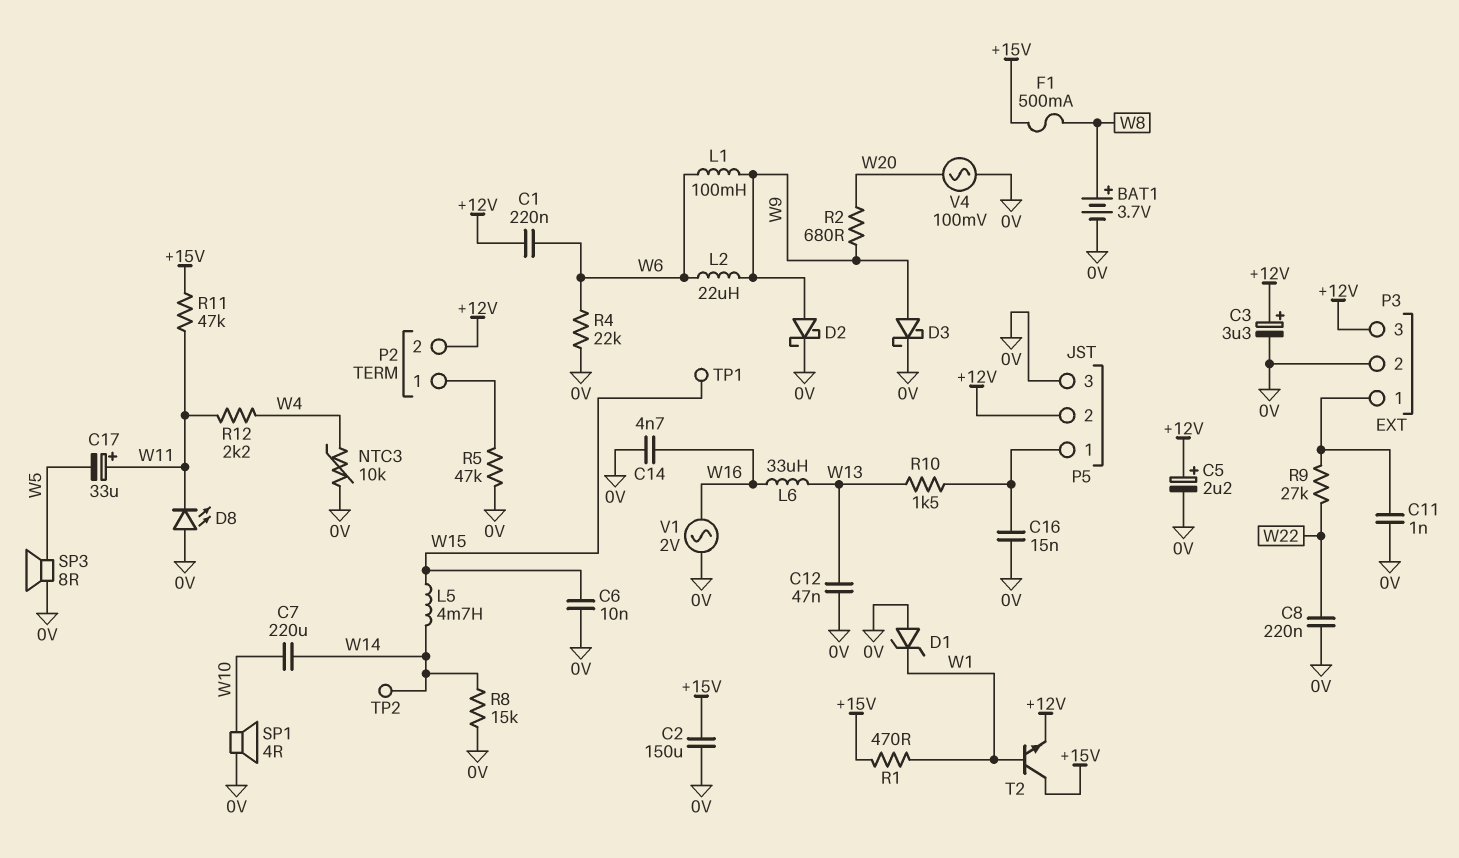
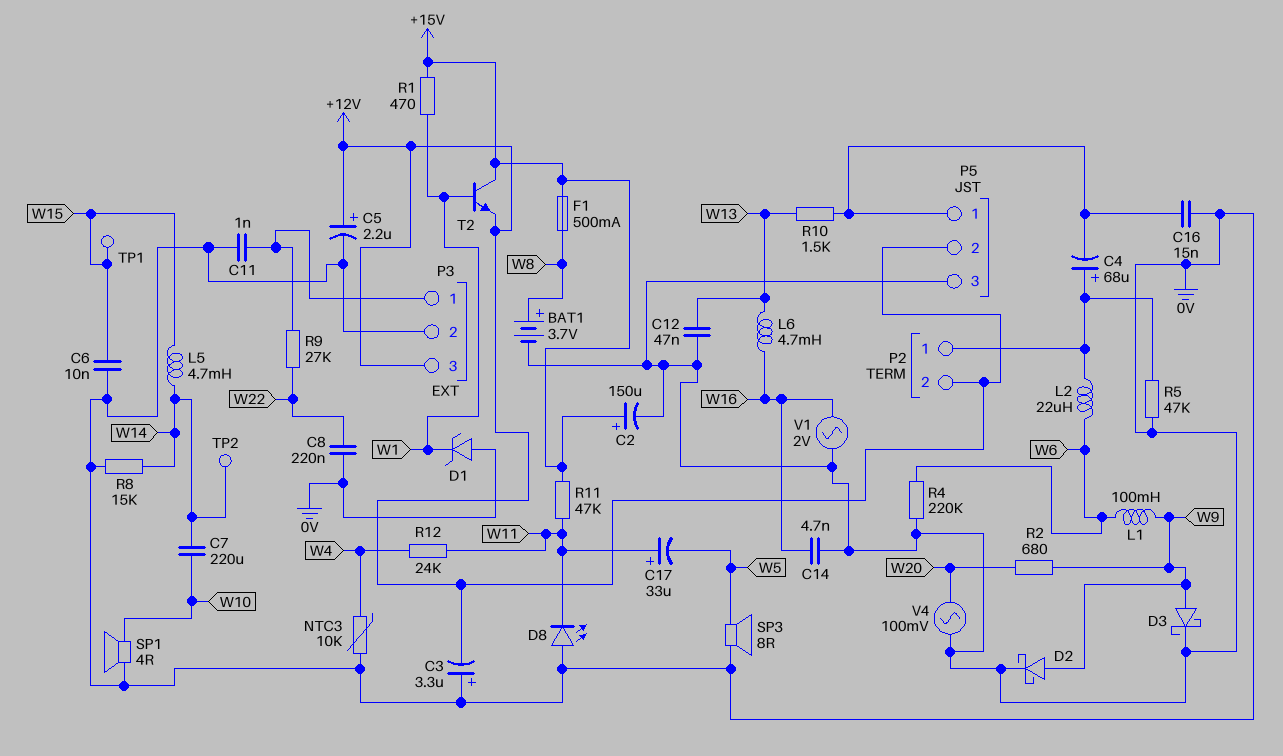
C1: 220nF (+12V, W6) -> none
C2: 150uF (+15V, 0V) -> 150uF (plus +15V, minus 0V)
C3: 3.3uF (plus +12V, minus 0V) -> 3.3uF (plus 0V, minus +12V)
C4: none -> 68uF (plus P2/1, minus P5/1)
L2: 22uH (W6, W9) -> 22uH (P2/1, W6)
L6: 33uH (W13, W16) -> 4.7mH (W13, W16)
R4: 22k (0V, W6) -> 220k (0V, W6)
R12: 2.2k (W4, W11) -> 24k (W4, W11)

